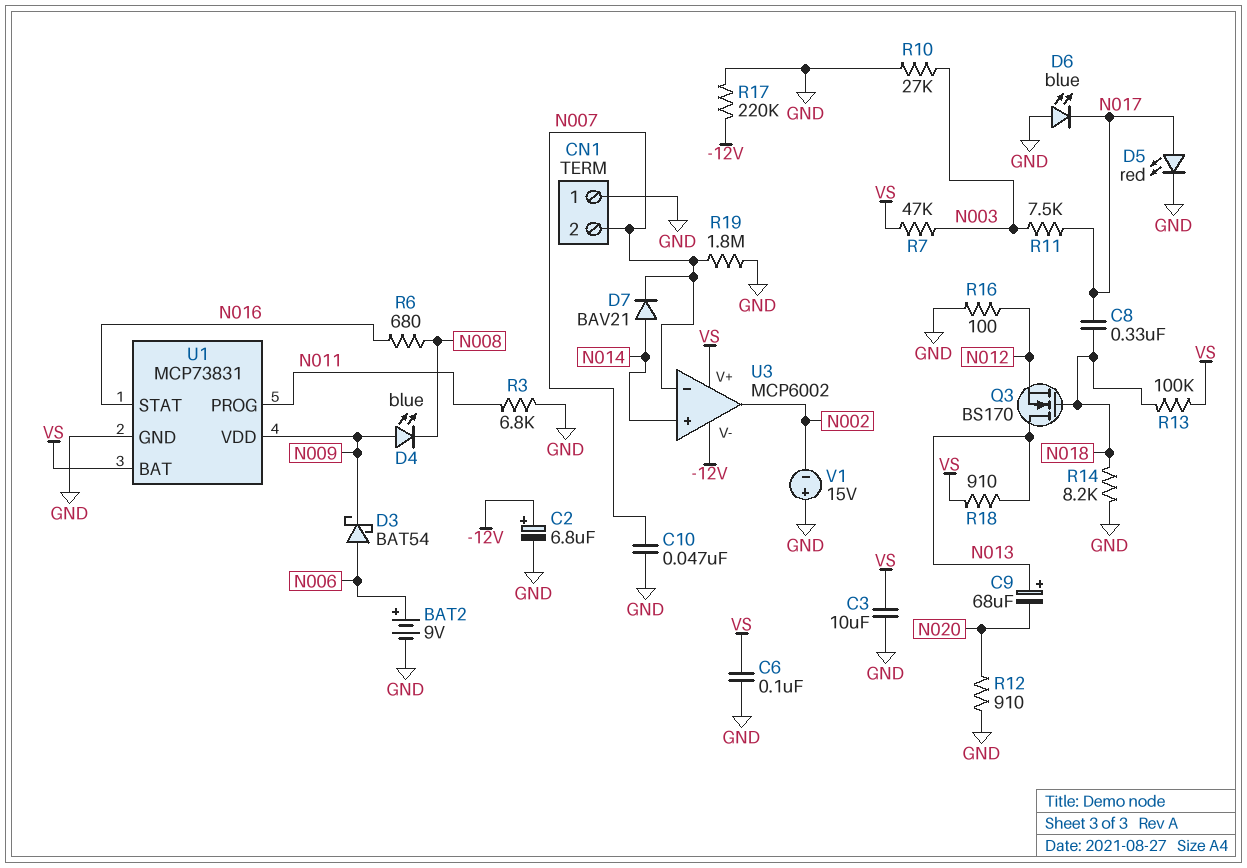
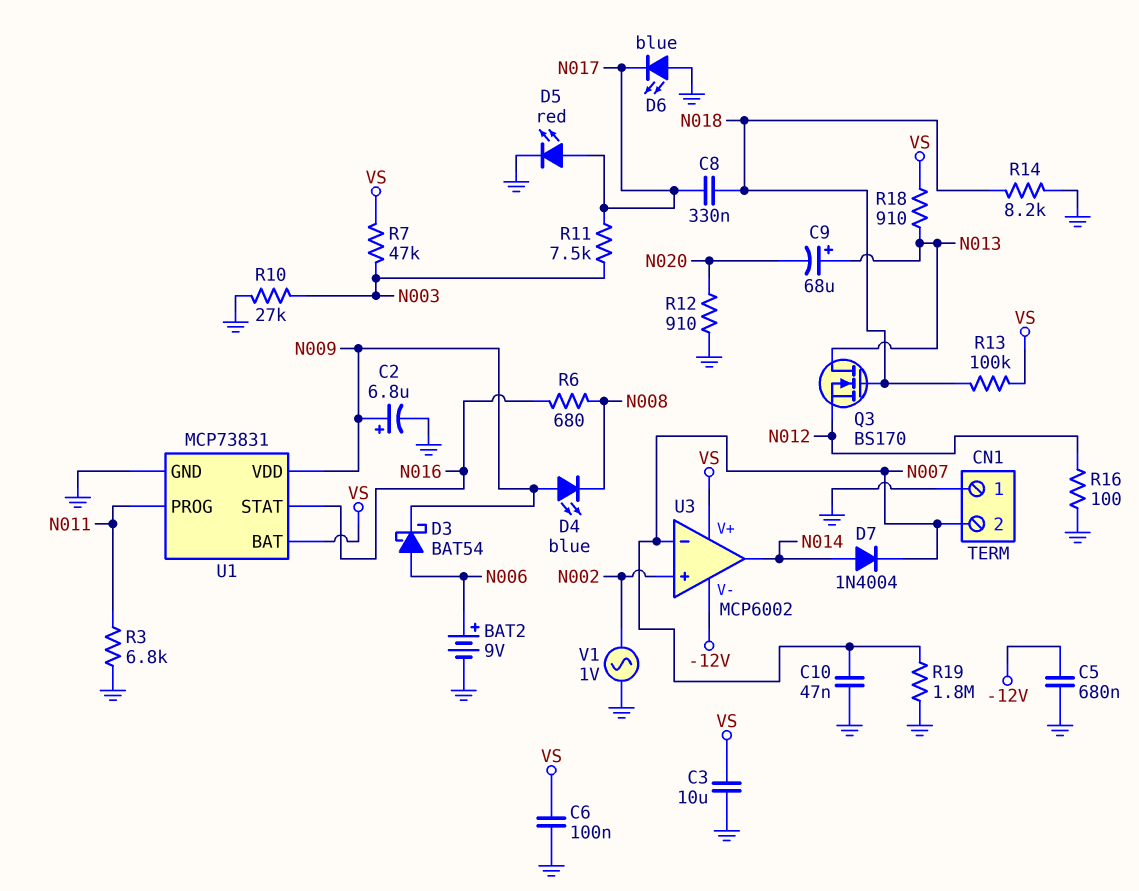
C2: 6.8uF (plus -12V, minus GND) -> 6.8uF (plus N009, minus GND)
C5: none -> 680nF (-12V, GND)
D7: diode BAV21 (A N014, K N007) -> diode 1N4004 (A N014, K N007)
R17: 220k (-12V, GND) -> none
U3 pin in+: N014 -> N002
U3 pin out: N002 -> N014
V1: 15V (plus GND, minus N002) -> AC 1V (GND, N002)

